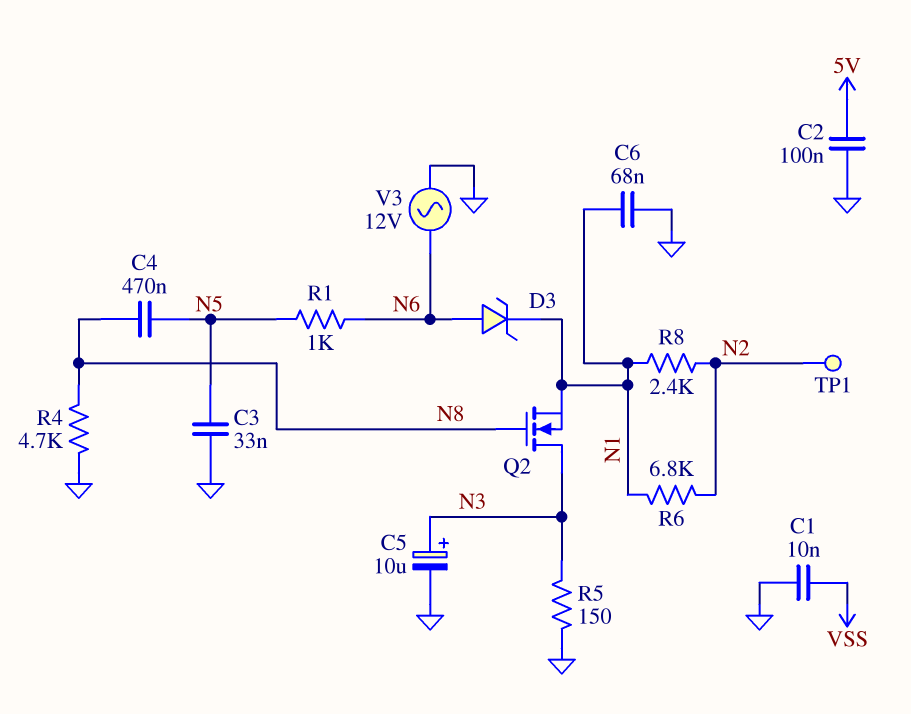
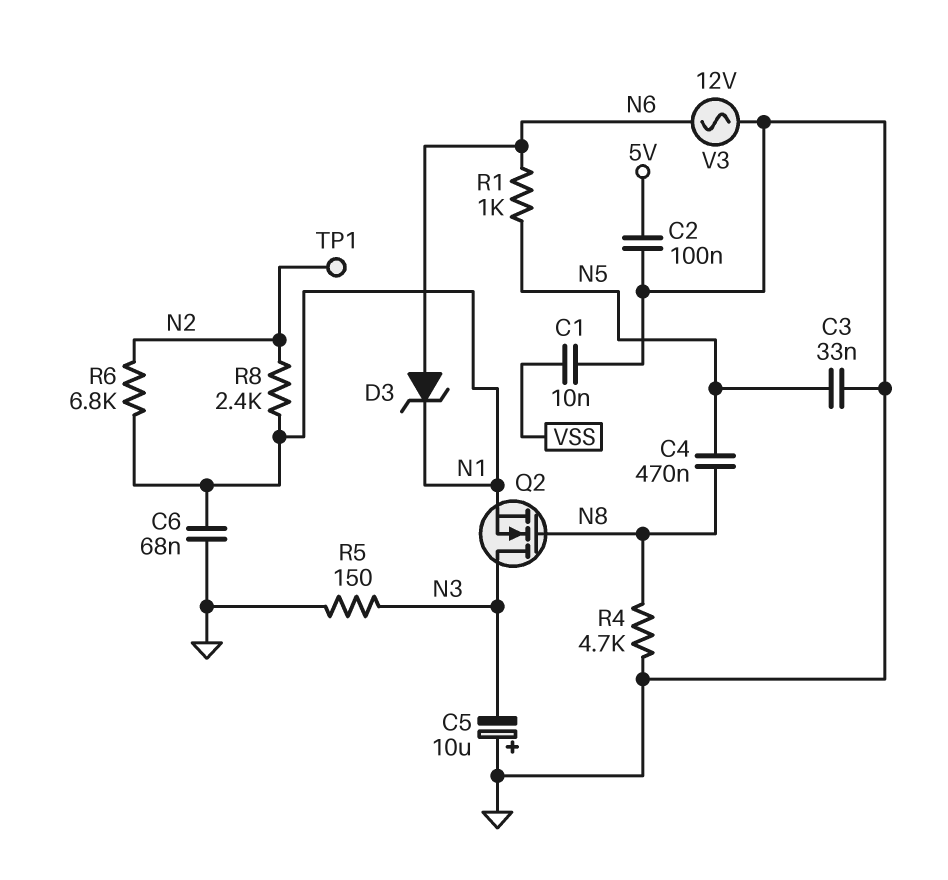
C5: 10uF (plus N3, minus GND) -> 10uF (plus GND, minus N3)

